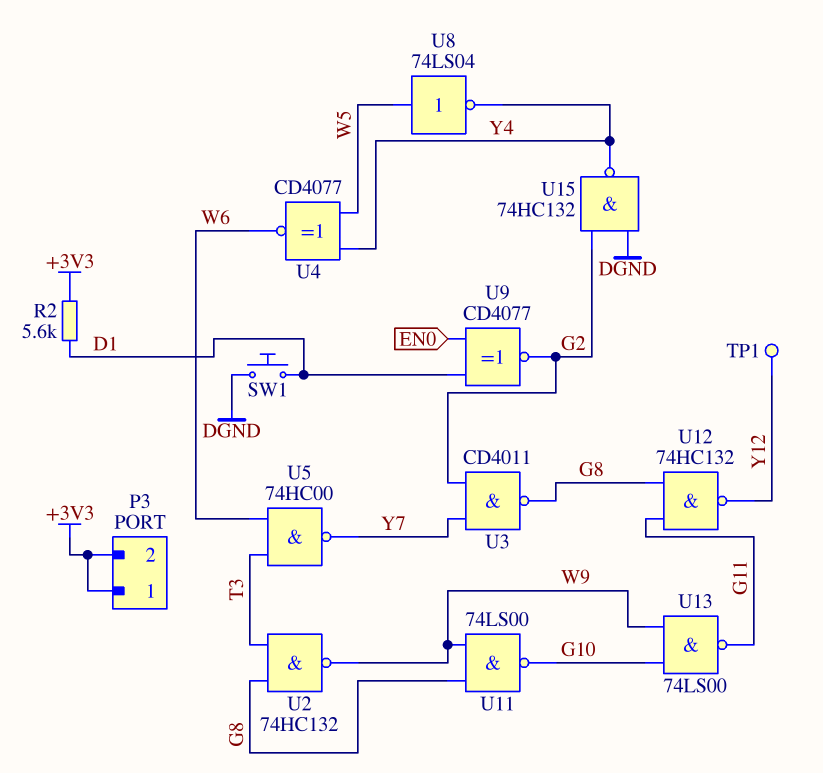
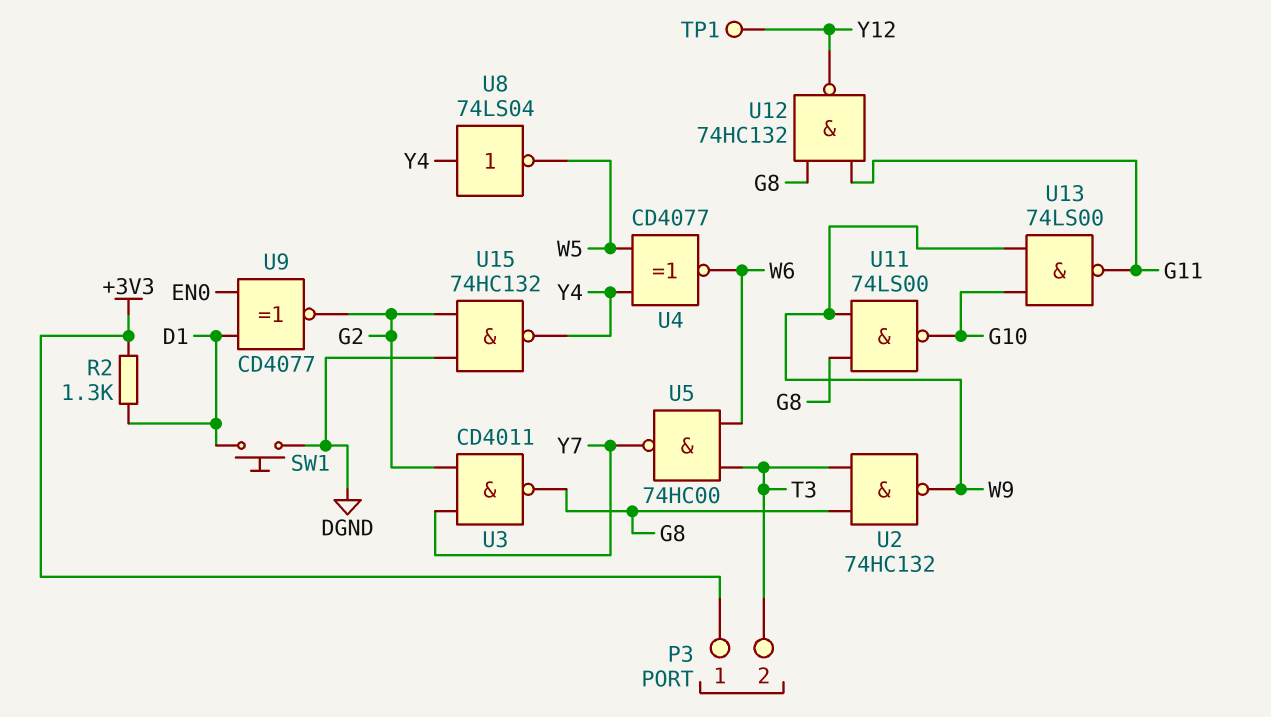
P3 pin 2: +3V3 -> T3
R2: 5.6k (+3V3, D1) -> 1.3k (+3V3, D1)
U8: NOT 74LS04 (in W5, out Y4) -> NOT 74LS04 (in Y4, out W5)

